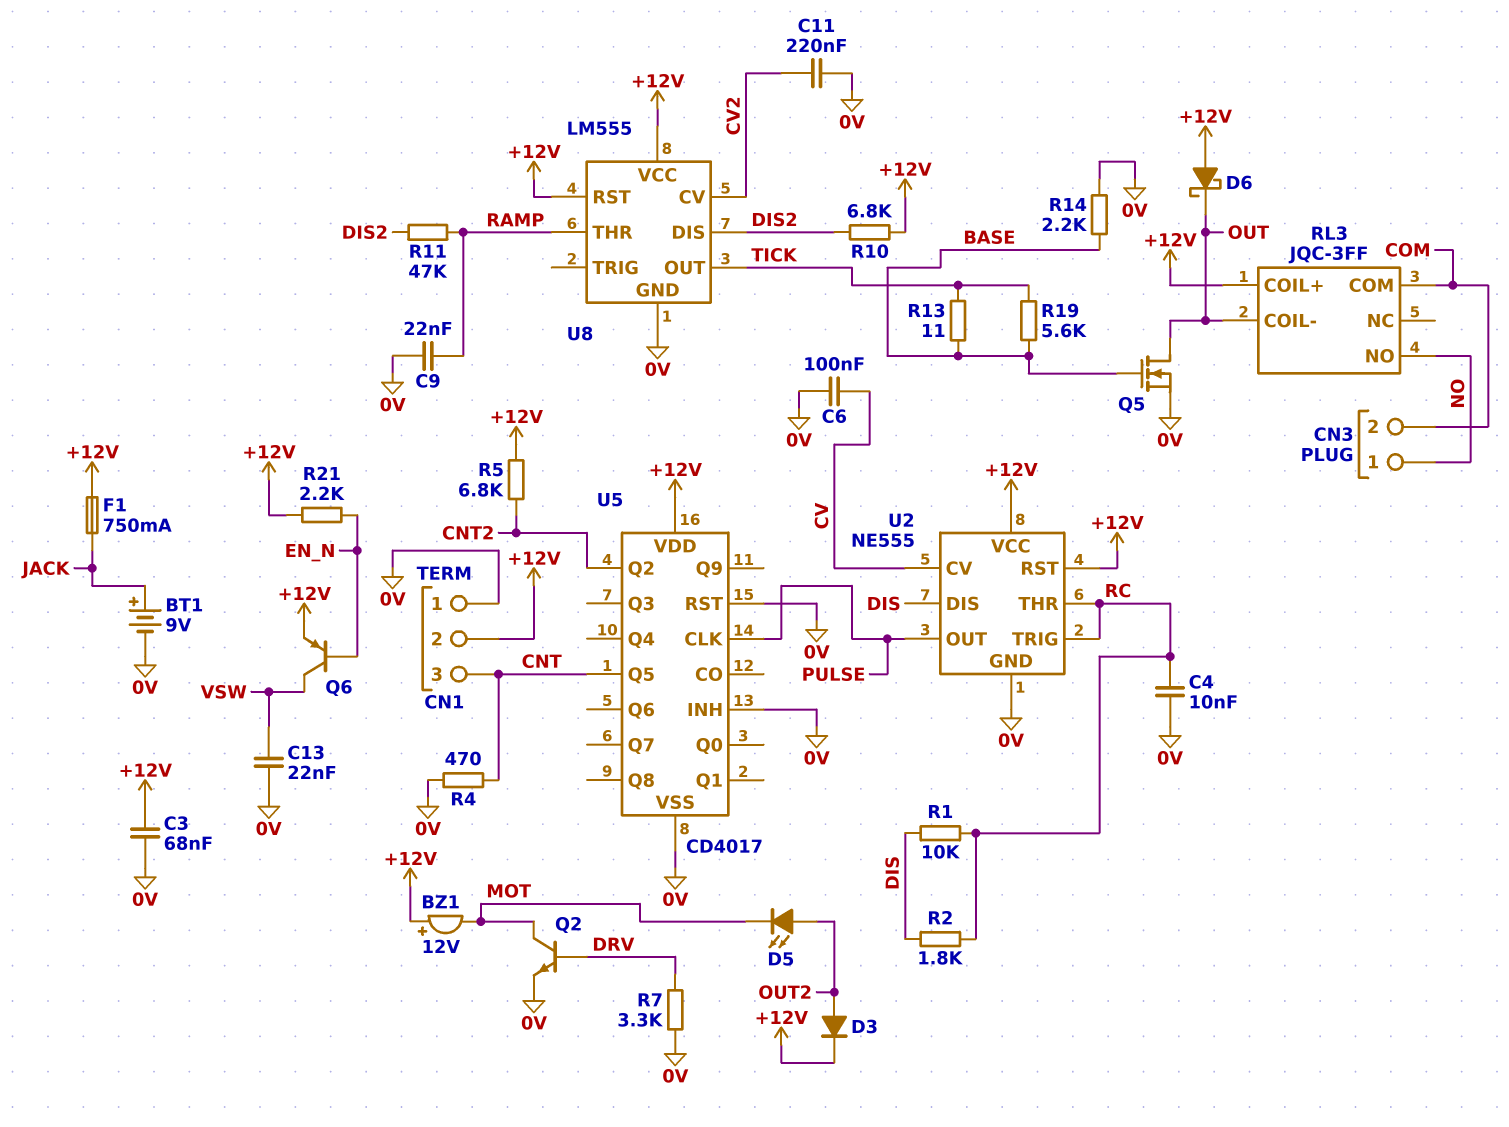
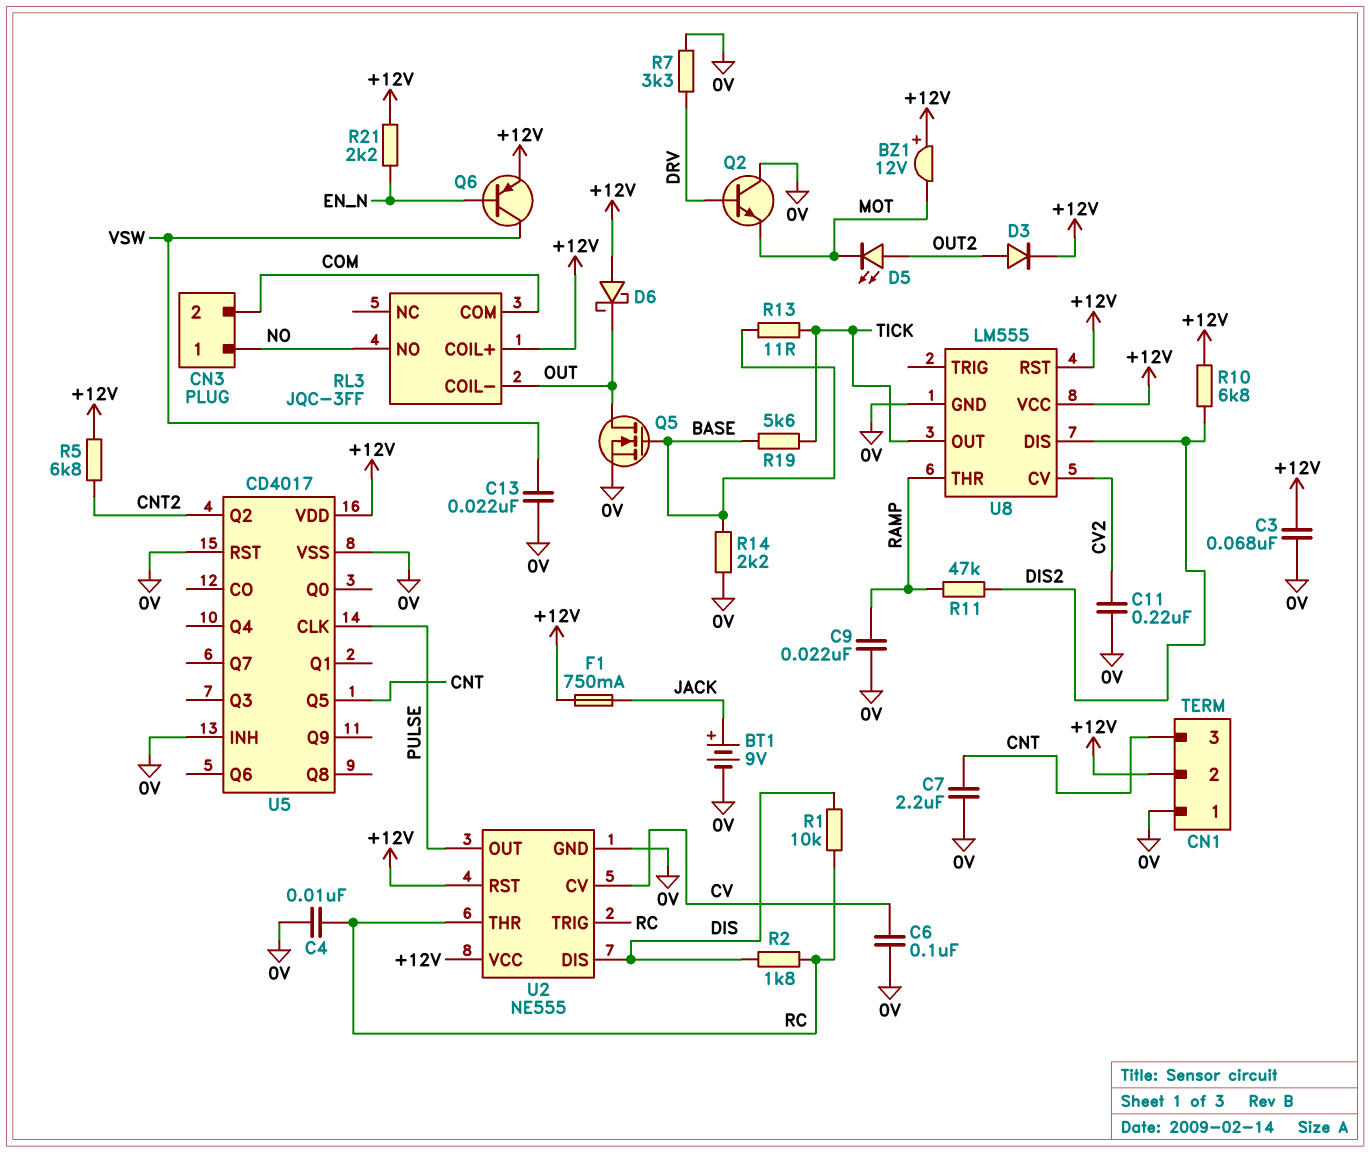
C7: none -> 2.2uF (0V, CNT)
Q2: NPN (B DRV, C MOT, E 0V) -> NPN (B DRV, C 0V, E MOT)
R4: 470 (0V, CNT) -> none

